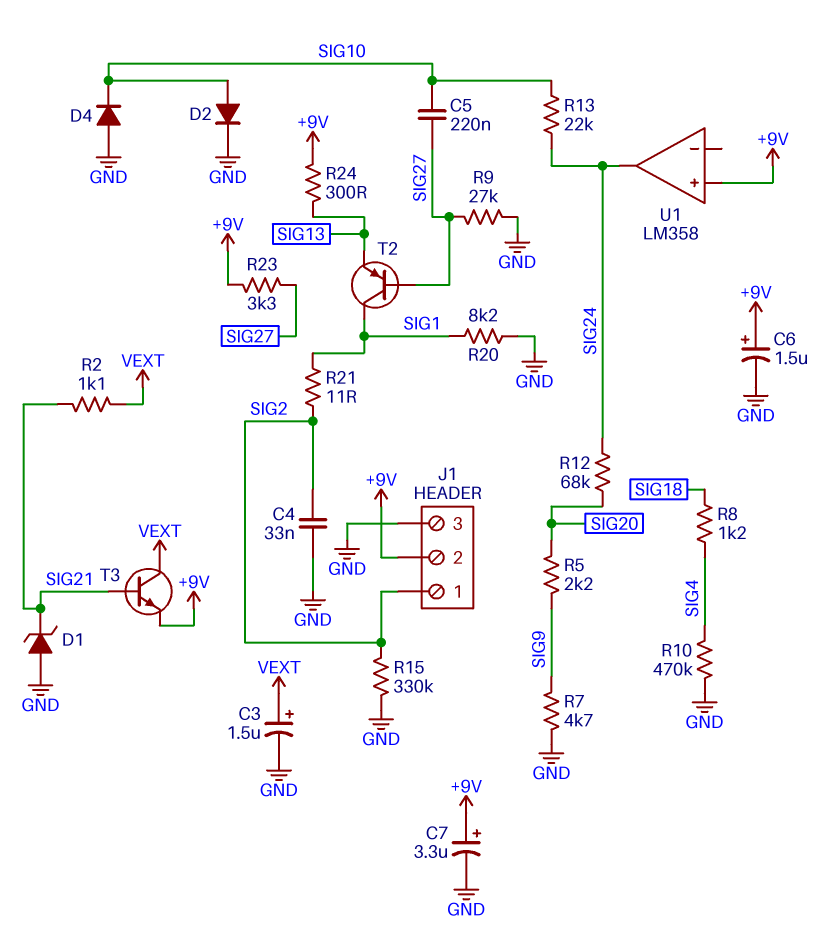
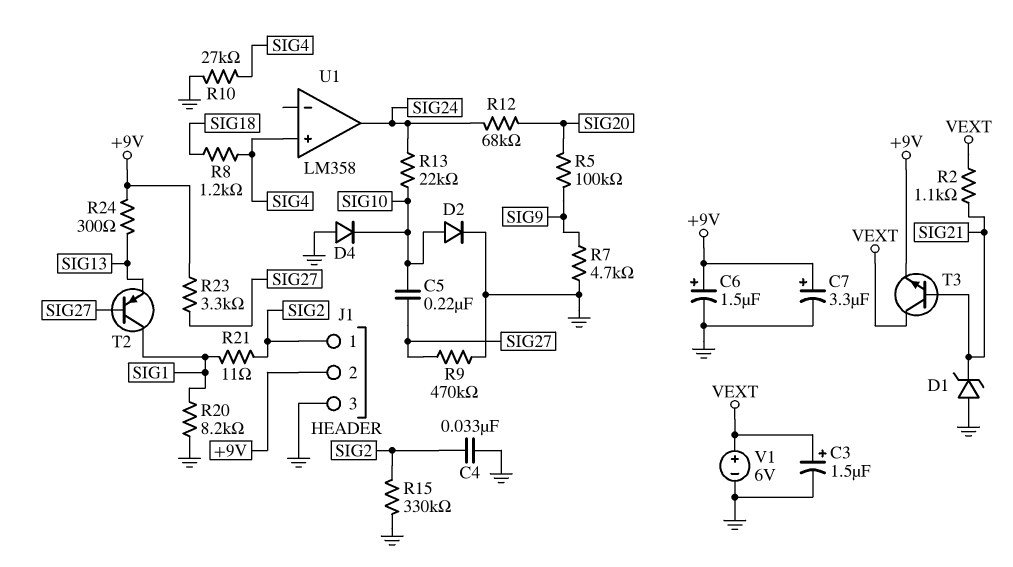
R5: 2.2k (SIG9, SIG20) -> 100k (SIG9, SIG20)
R9: 27k (GND, SIG27) -> 470k (GND, SIG27)
R10: 470k (GND, SIG4) -> 27k (GND, SIG4)
U1 pin in+: +9V -> SIG4
V1: none -> 6V (plus VEXT, minus GND)

